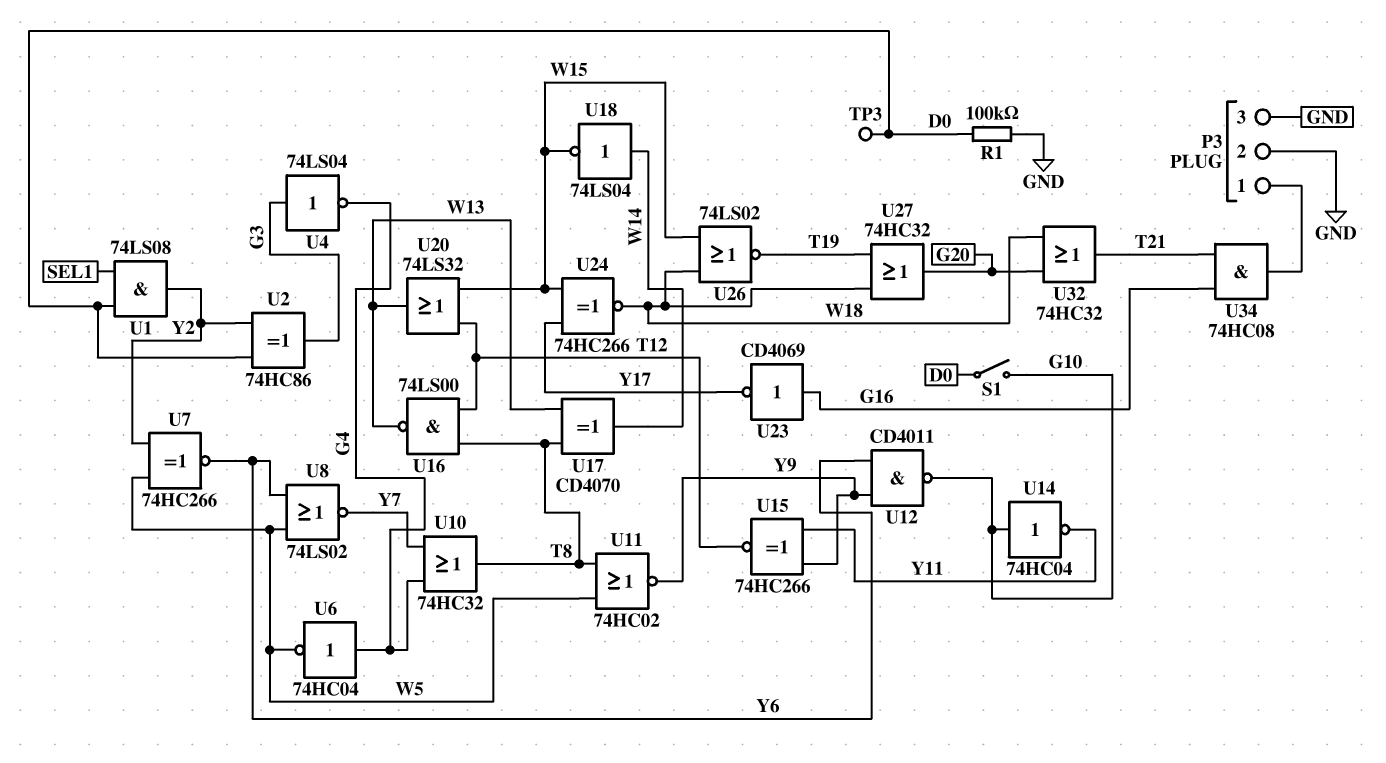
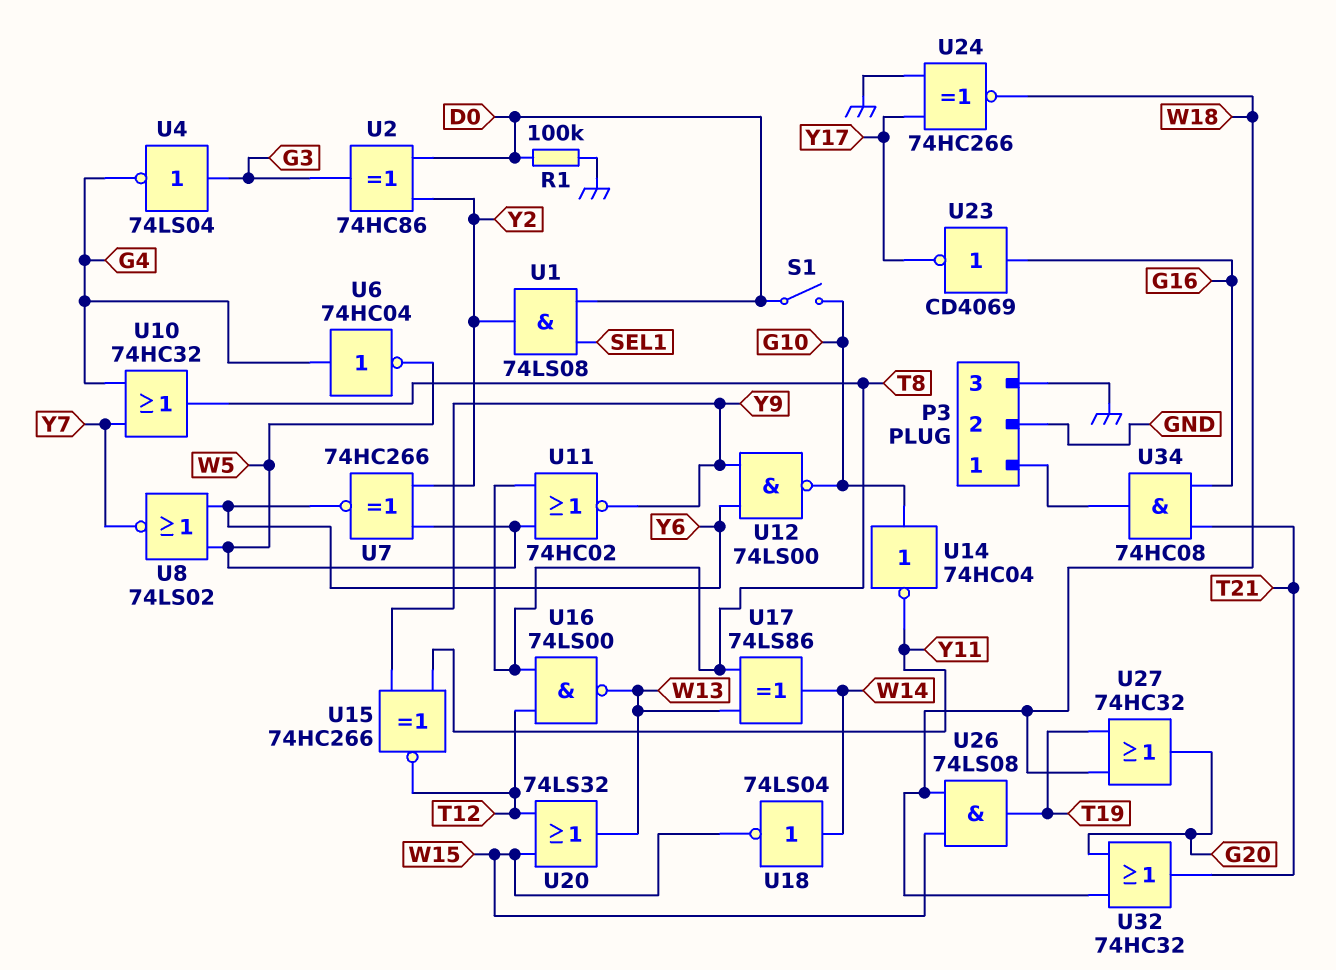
TP3: test point (D0) -> none
U12: NAND CD4011 (in Y6, in Y9, out G10) -> NAND 74LS00 (in Y6, in Y9, out G10)
U17: XOR CD4070 (in T8, in W13, out W14) -> XOR 74LS86 (in T8, in W13, out W14)
U24: XNOR 74HC266 (in W15, in Y17, out W18) -> XNOR 74HC266 (in GND, in Y17, out W18)
U26: NOR 74LS02 (in W15, in W18, out T19) -> AND 74LS08 (in W15, in W18, out T19)

